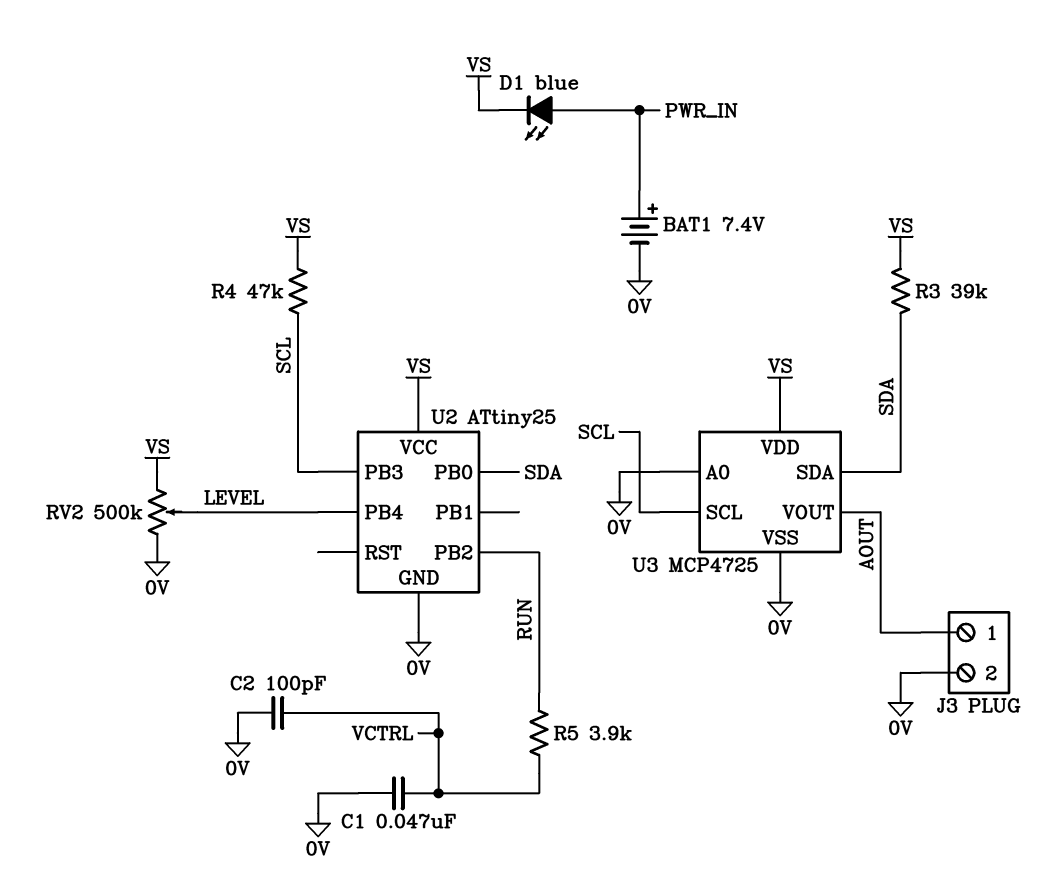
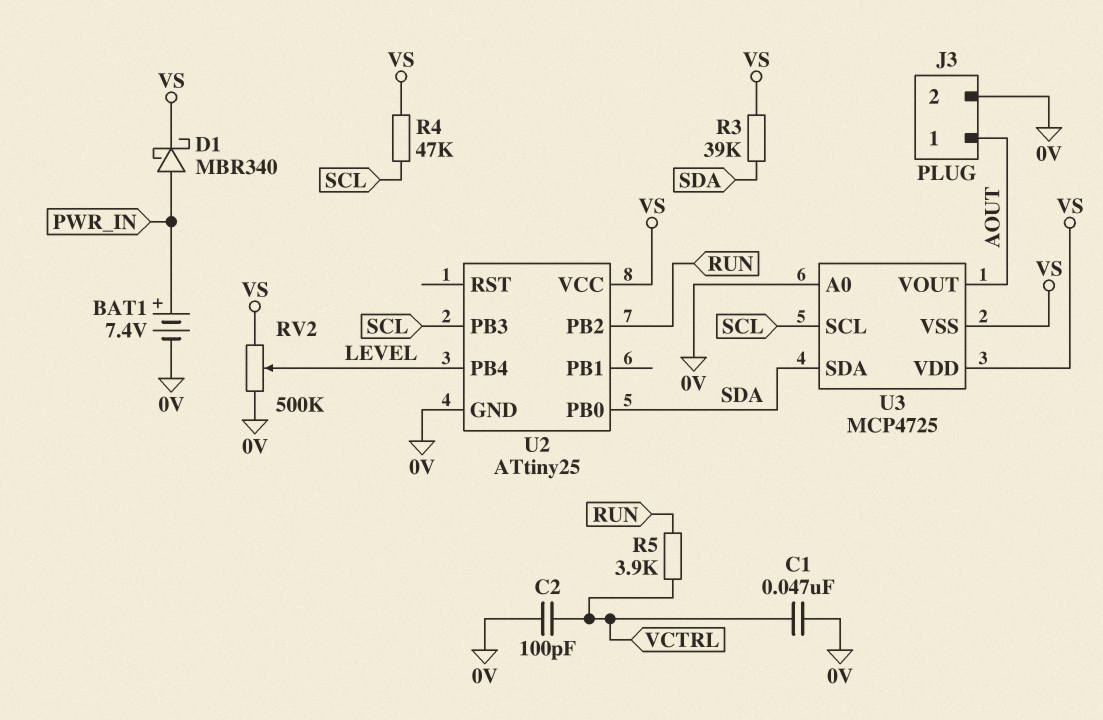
D1: LED blue (A PWR_IN, K VS) -> schottky MBR340 (A PWR_IN, K VS)
U3 pin VSS: 0V -> VS

